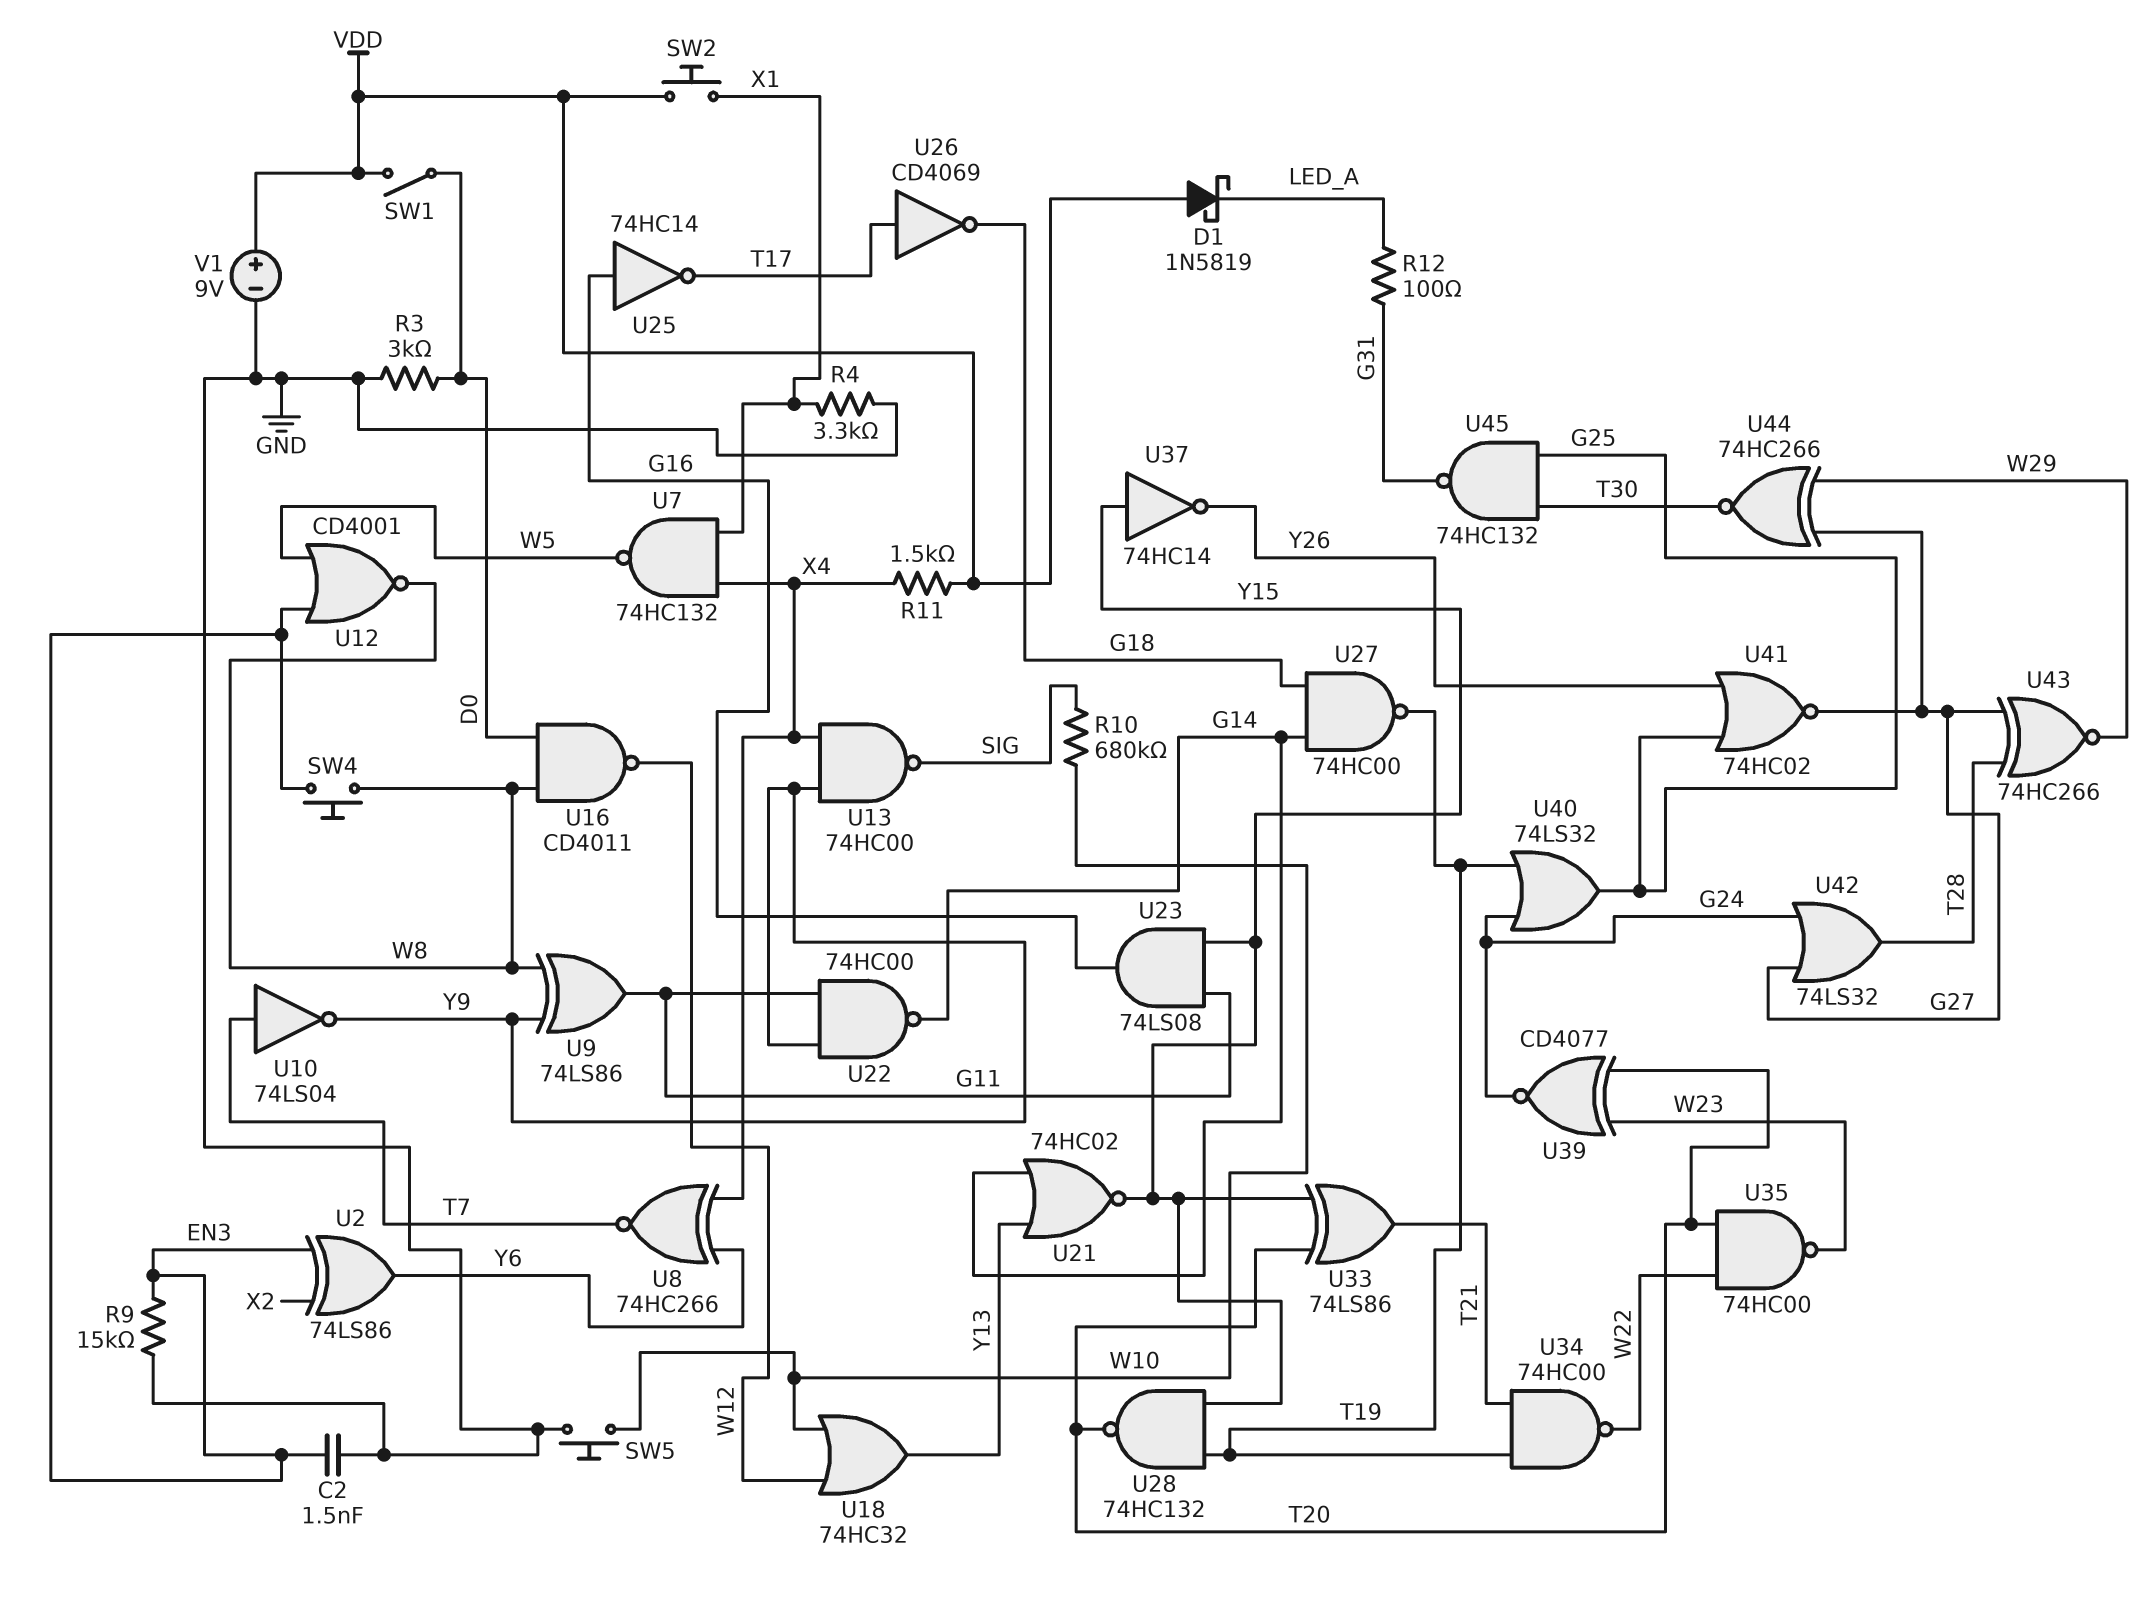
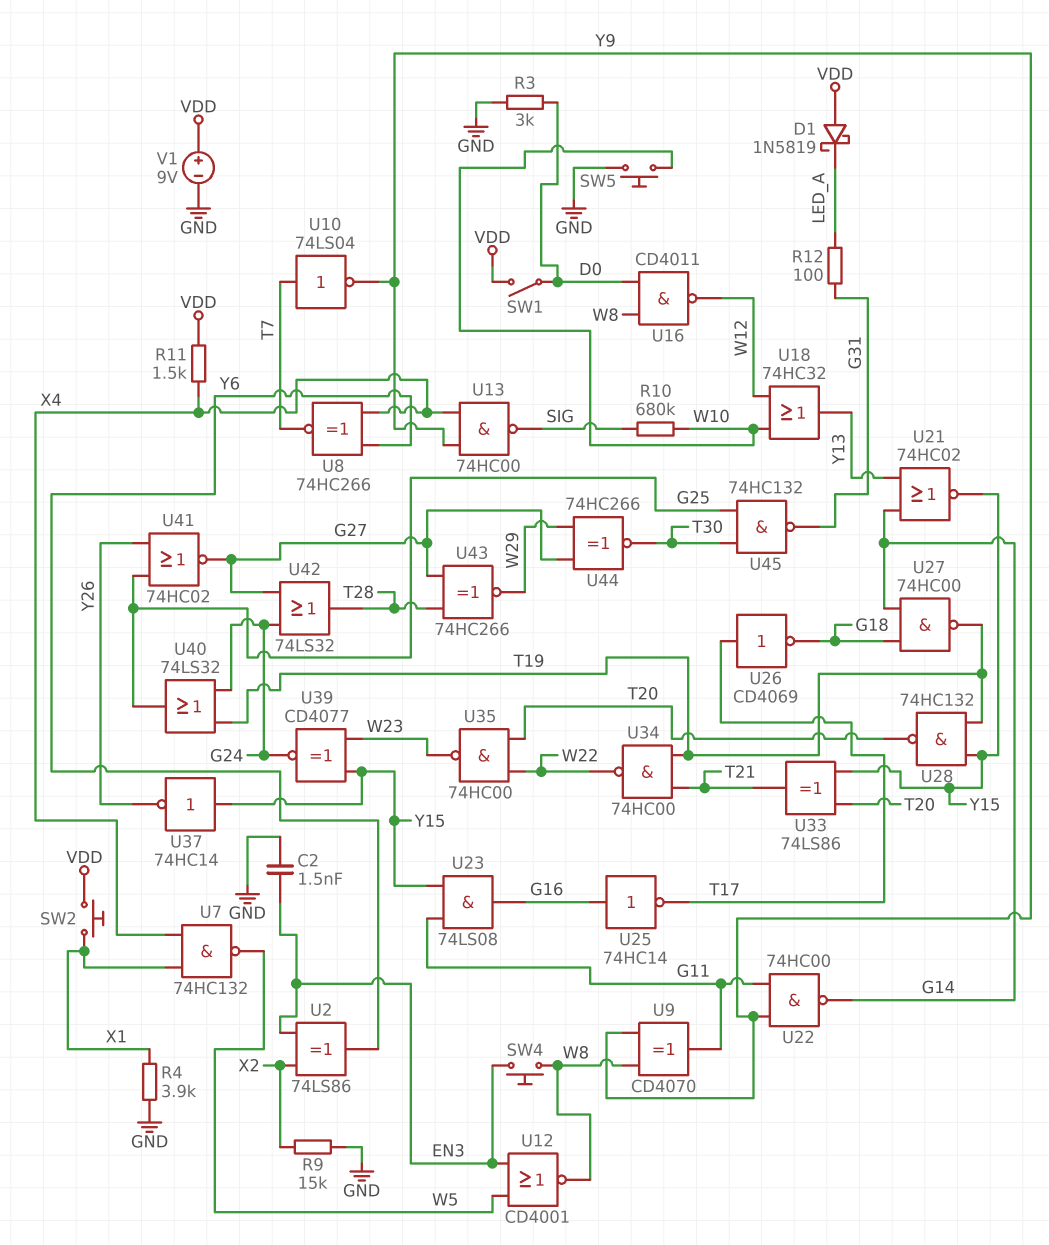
R4: 3.3k (GND, X1) -> 3.9k (GND, X1)
R9: 15k (EN3, GND) -> 15k (GND, X2)
U9: XOR 74LS86 (in W8, in Y9, out G11) -> XOR CD4070 (in W8, in Y9, out G11)
U39: XNOR CD4077 (in T20, in W23, out G24) -> XNOR CD4077 (in W23, in Y15, out G24)

